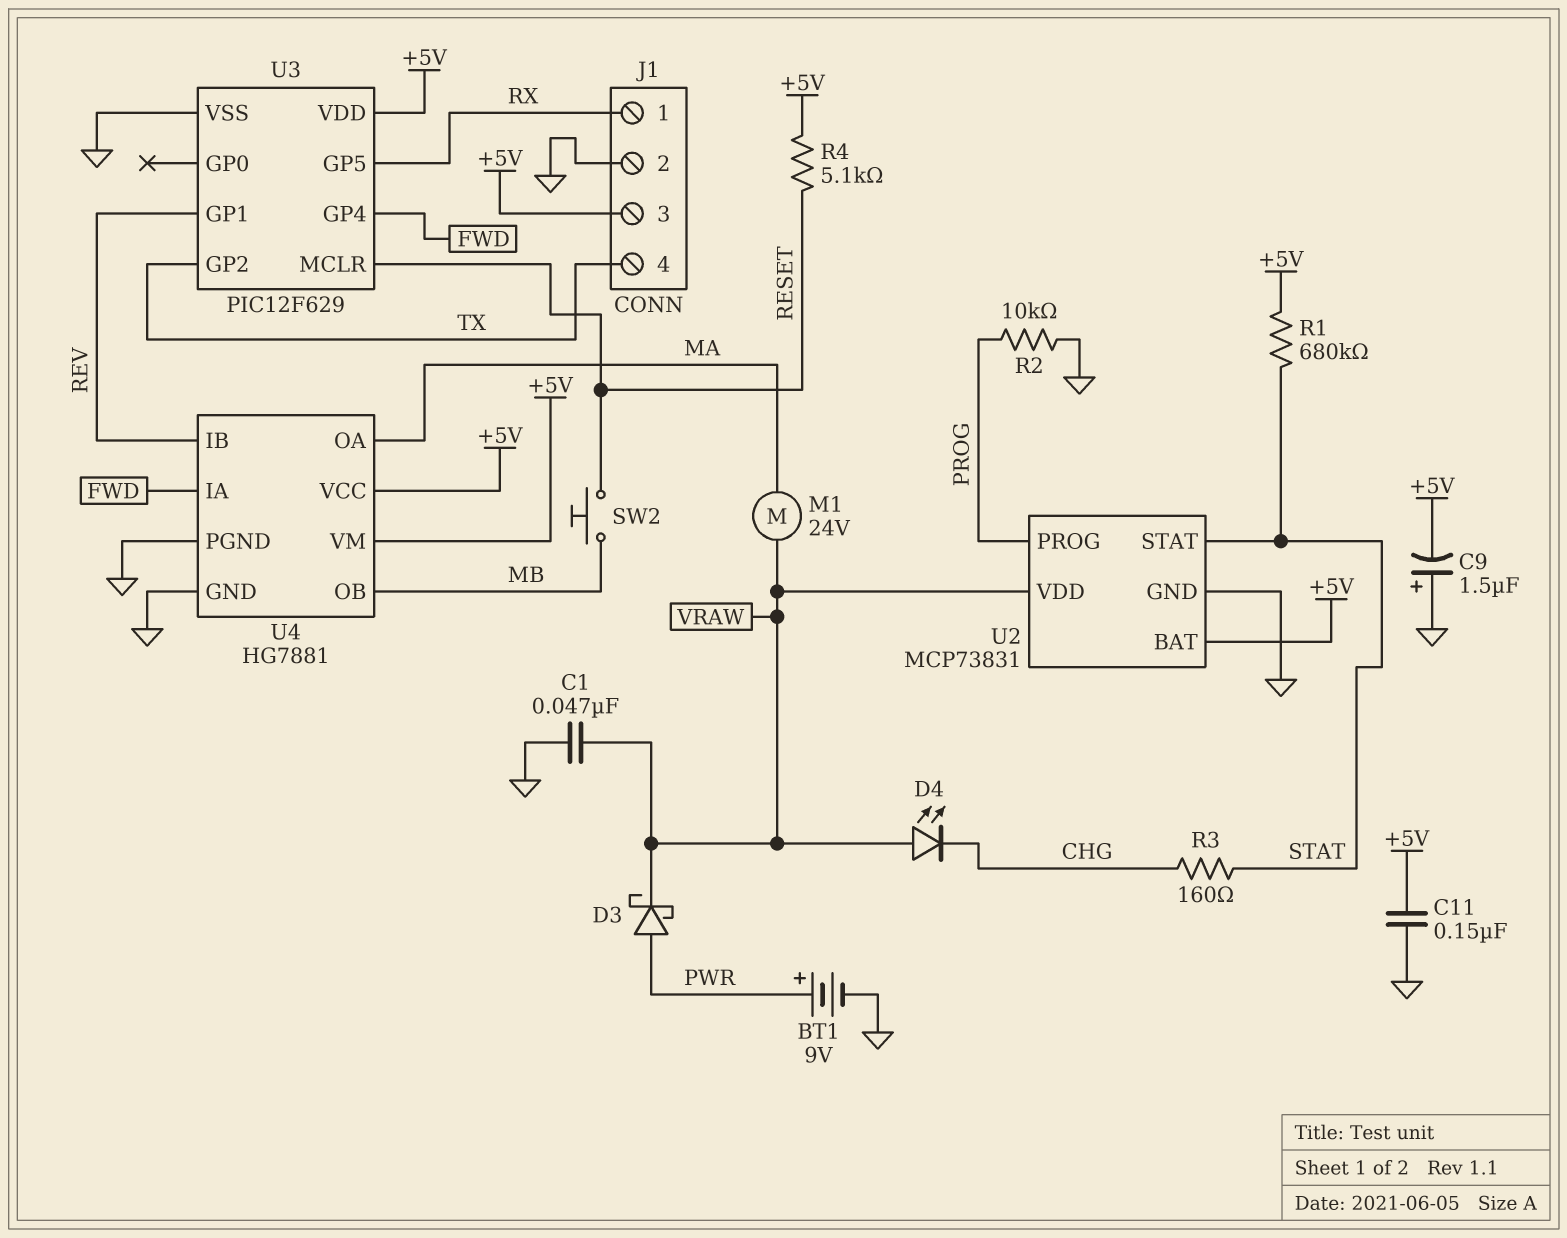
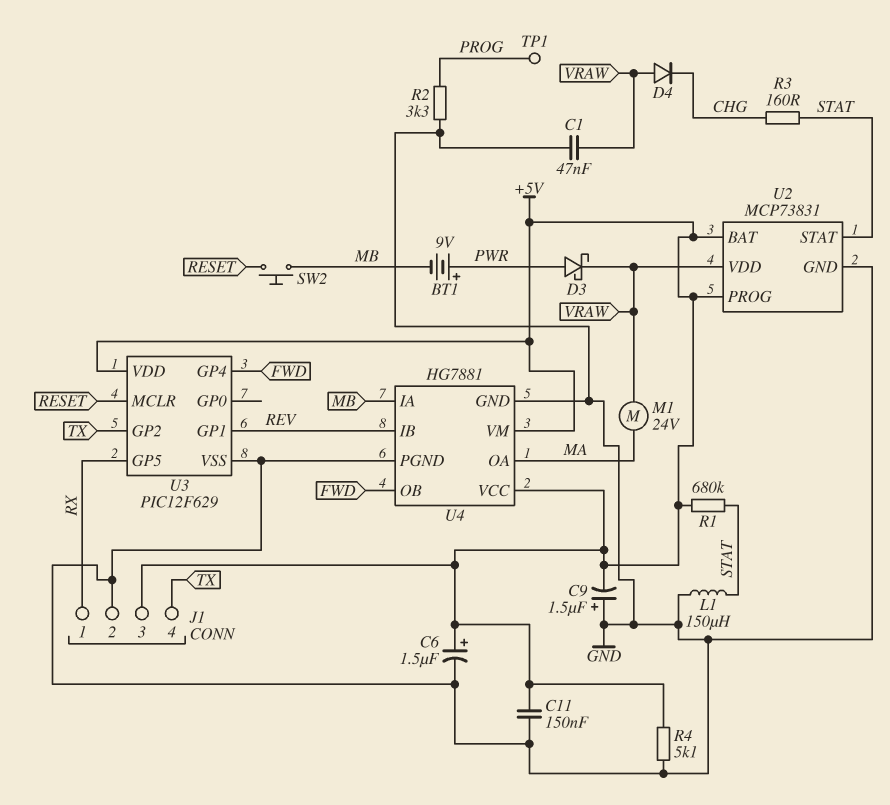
BT1: 9V (plus PWR, minus GND) -> 9V (plus PWR, minus MB)
C6: none -> 1.5uF (plus +5V, minus GND)
D4: LED (A VRAW, K CHG) -> diode (A VRAW, K CHG)
L1: none -> 150uH (GND, STAT)
R2: 10k (GND, PROG) -> 3.3k (GND, PROG)
R4: 5.1k (+5V, RESET) -> 5.1k (+5V, GND)
TP1: none -> test point (PROG)
U2 pin PROG: PROG -> +5V
U4 pin IA: FWD -> MB
U4 pin OB: MB -> FWD

